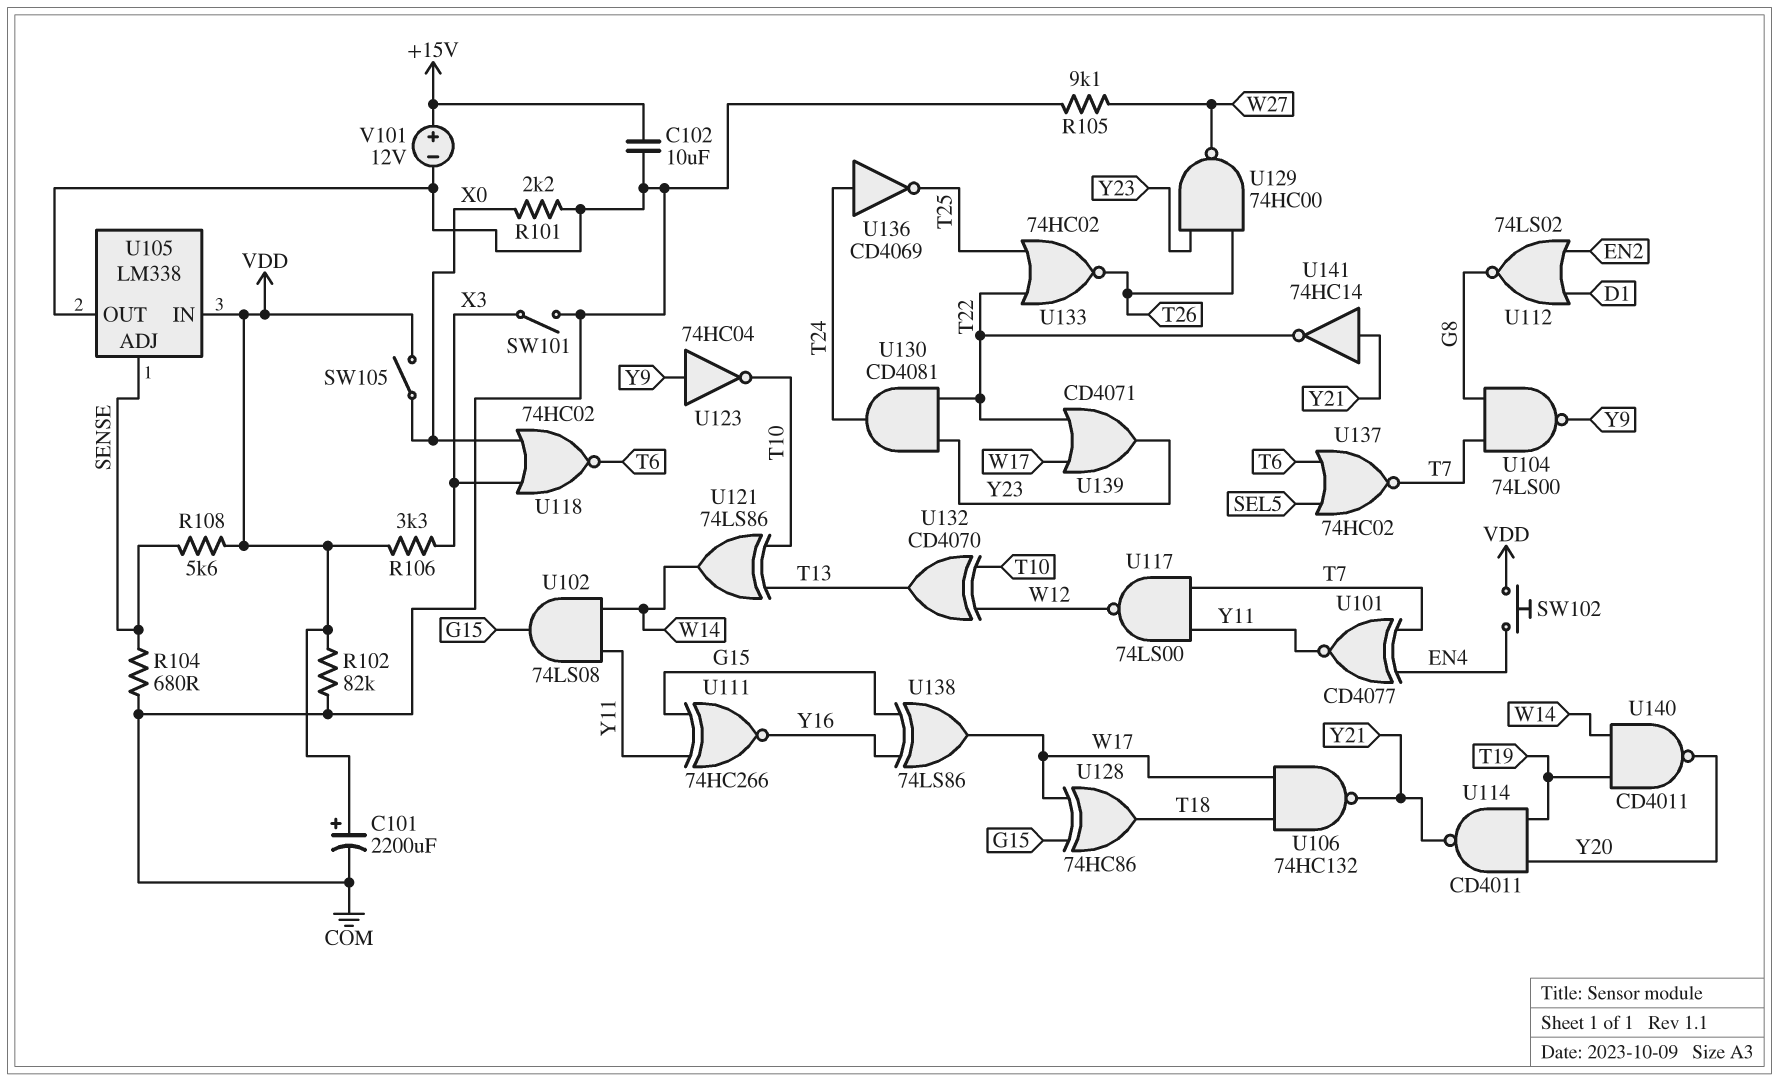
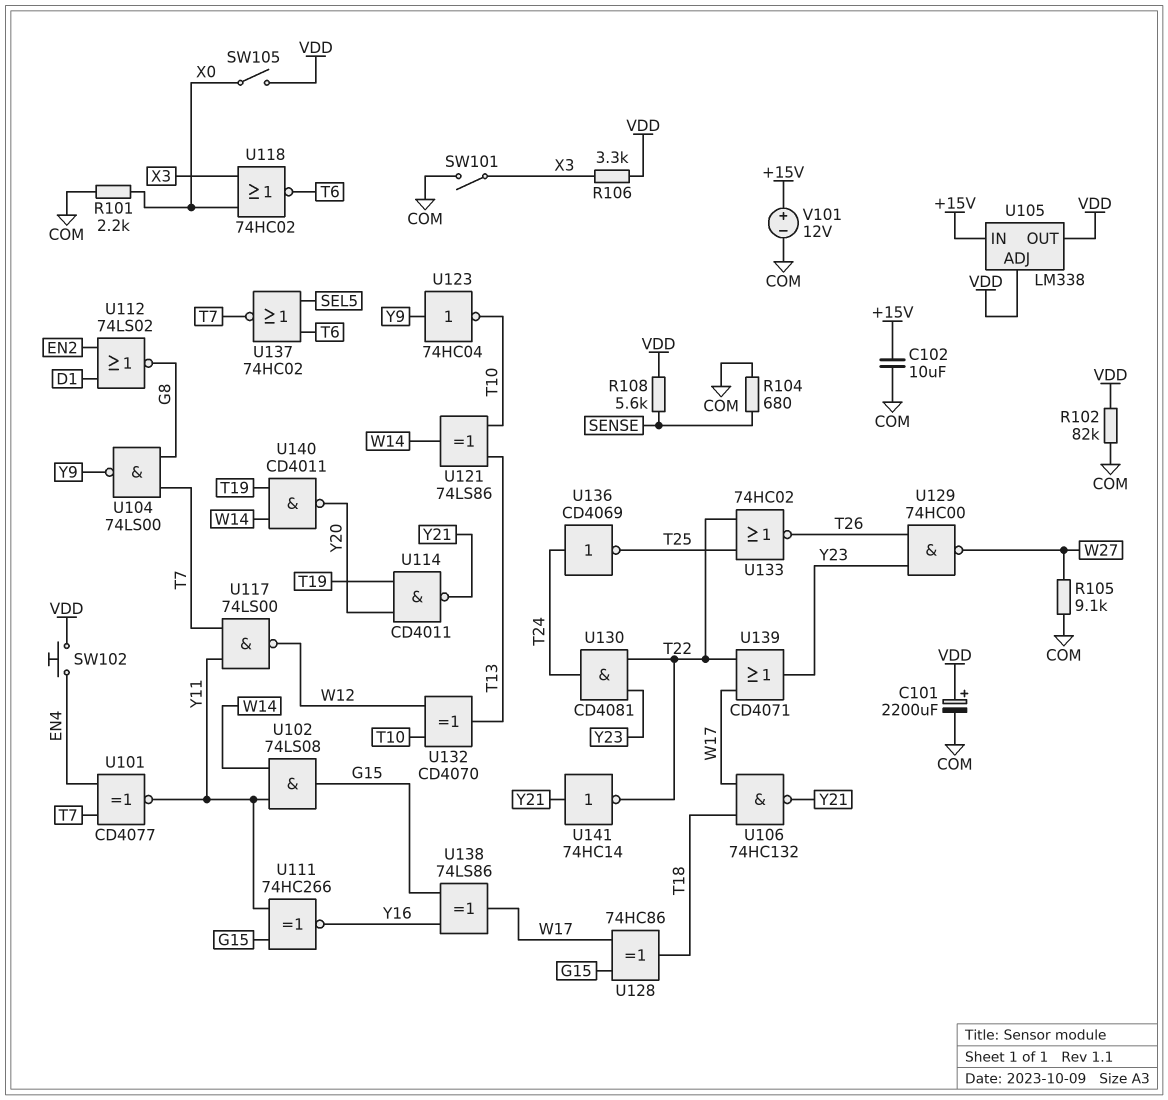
U105 pin ADJ: SENSE -> VDD
U105 pin IN: VDD -> +15V
U105 pin OUT: COM -> VDD

